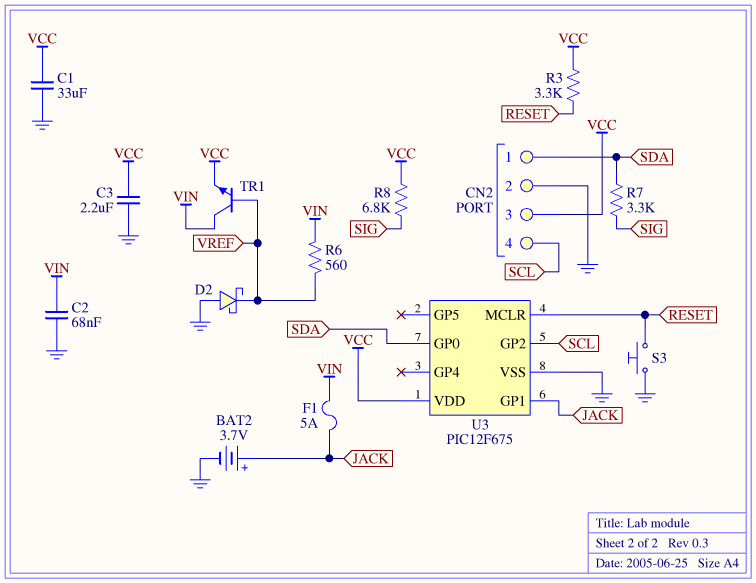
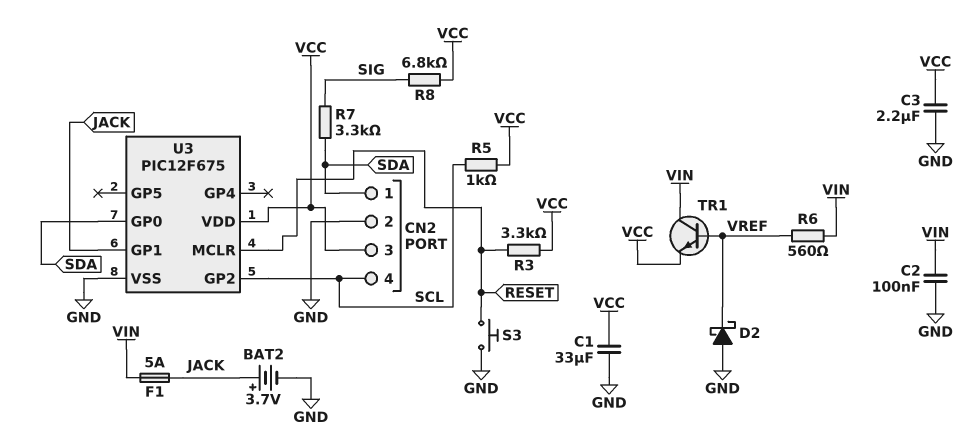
C2: 68nF (GND, VIN) -> 100nF (GND, VIN)
R5: none -> 1k (SCL, VCC)

